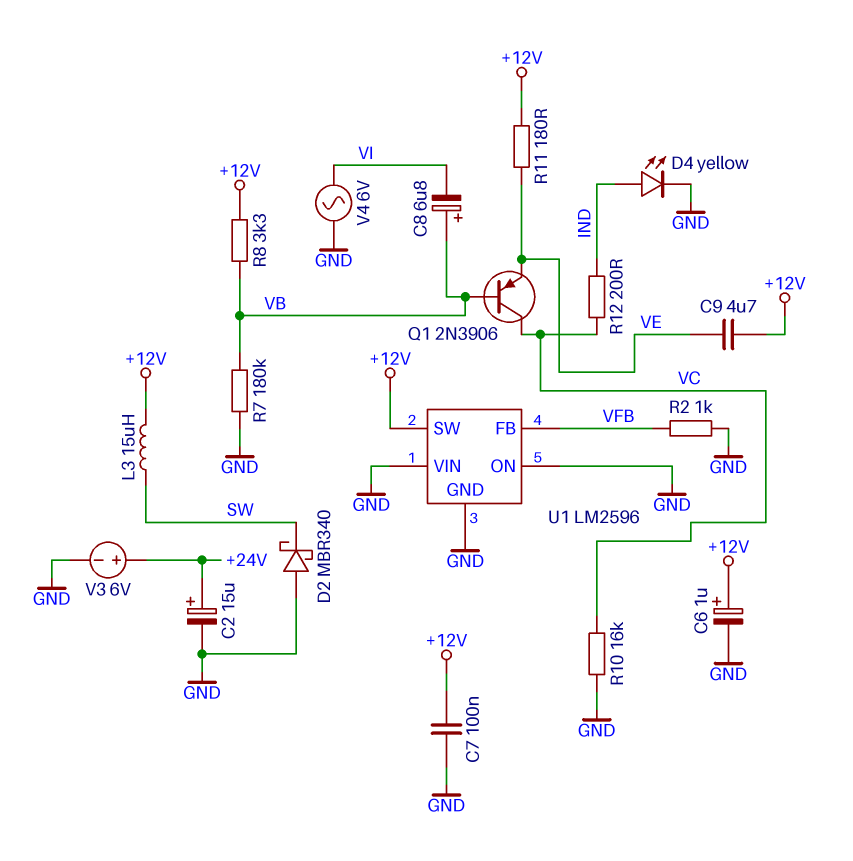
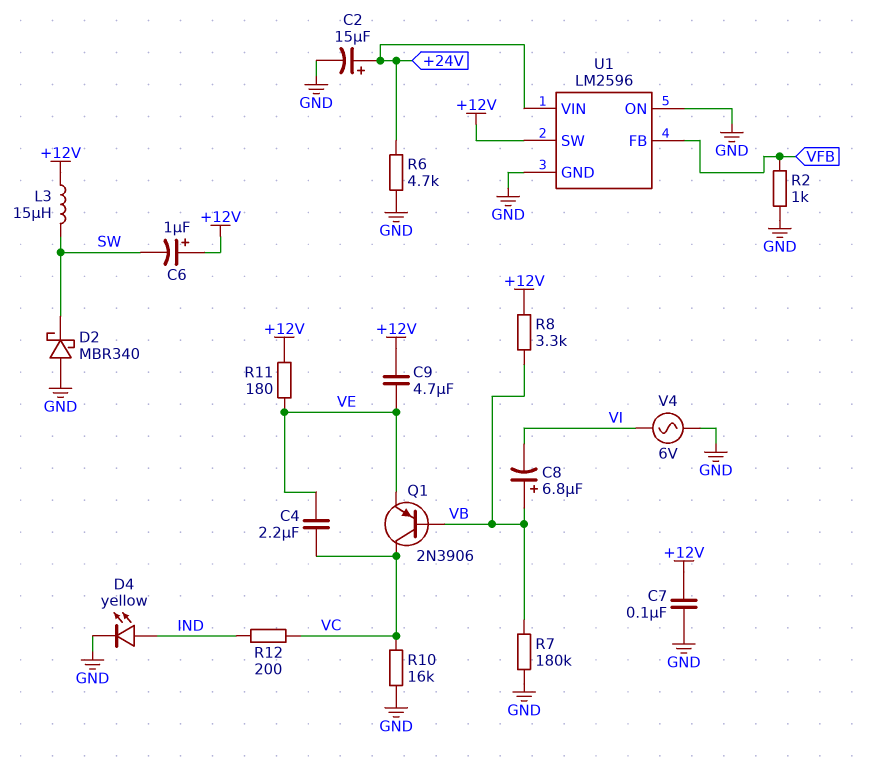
C4: none -> 2.2uF (VC, VE)
C6: 1uF (plus +12V, minus GND) -> 1uF (plus +12V, minus SW)
R6: none -> 4.7k (+24V, GND)
U1 pin VIN: GND -> +24V
V3: 6V (plus +24V, minus GND) -> none

